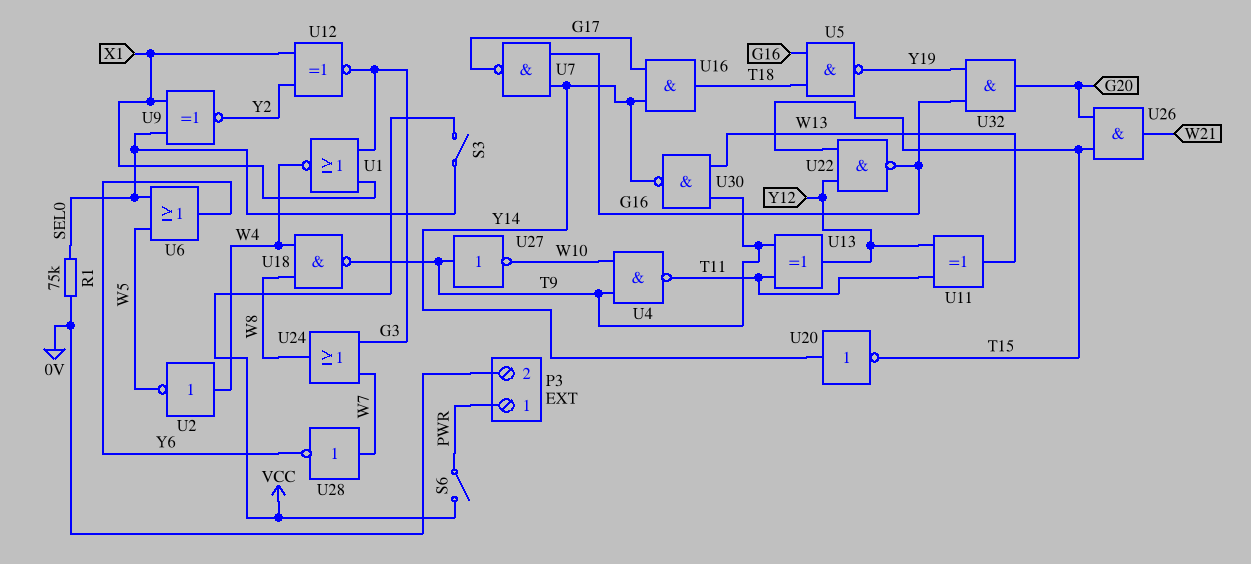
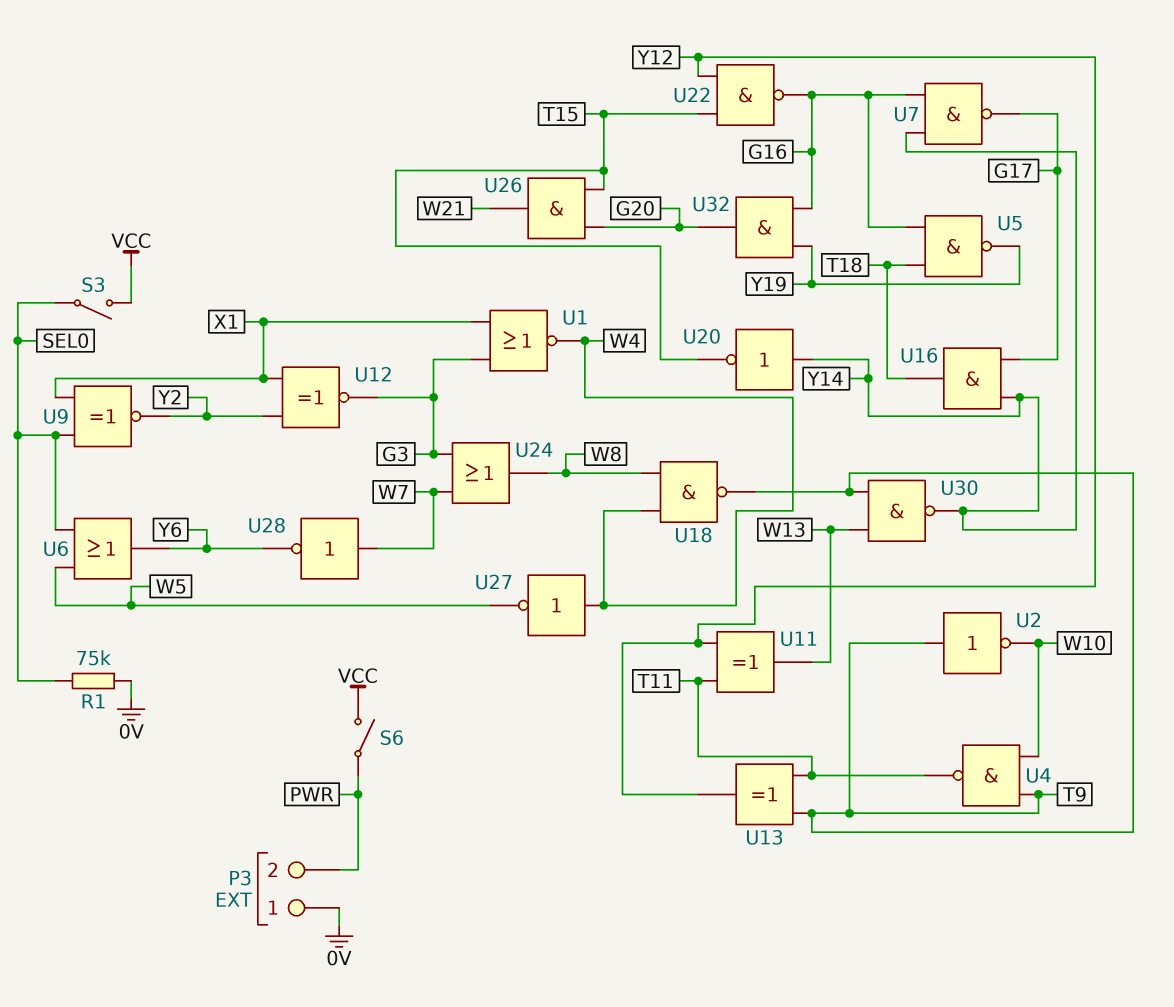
P3 pin 1: PWR -> 0V
P3 pin 2: 0V -> PWR
U2: NOT (in W4, out W5) -> NOT (in T9, out W10)
U27: NOT (in T9, out W10) -> NOT (in W4, out W5)

